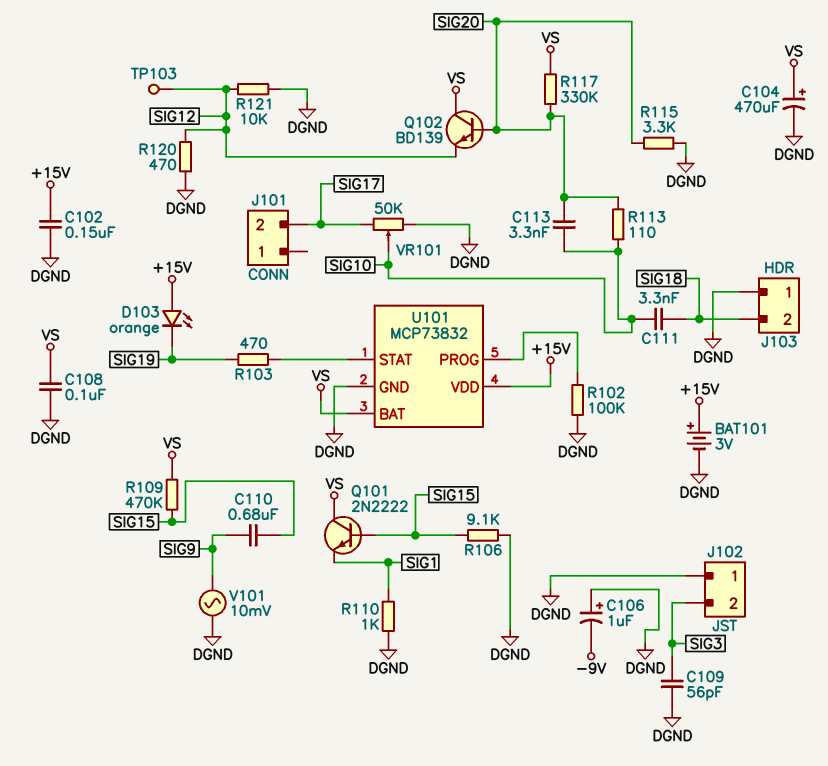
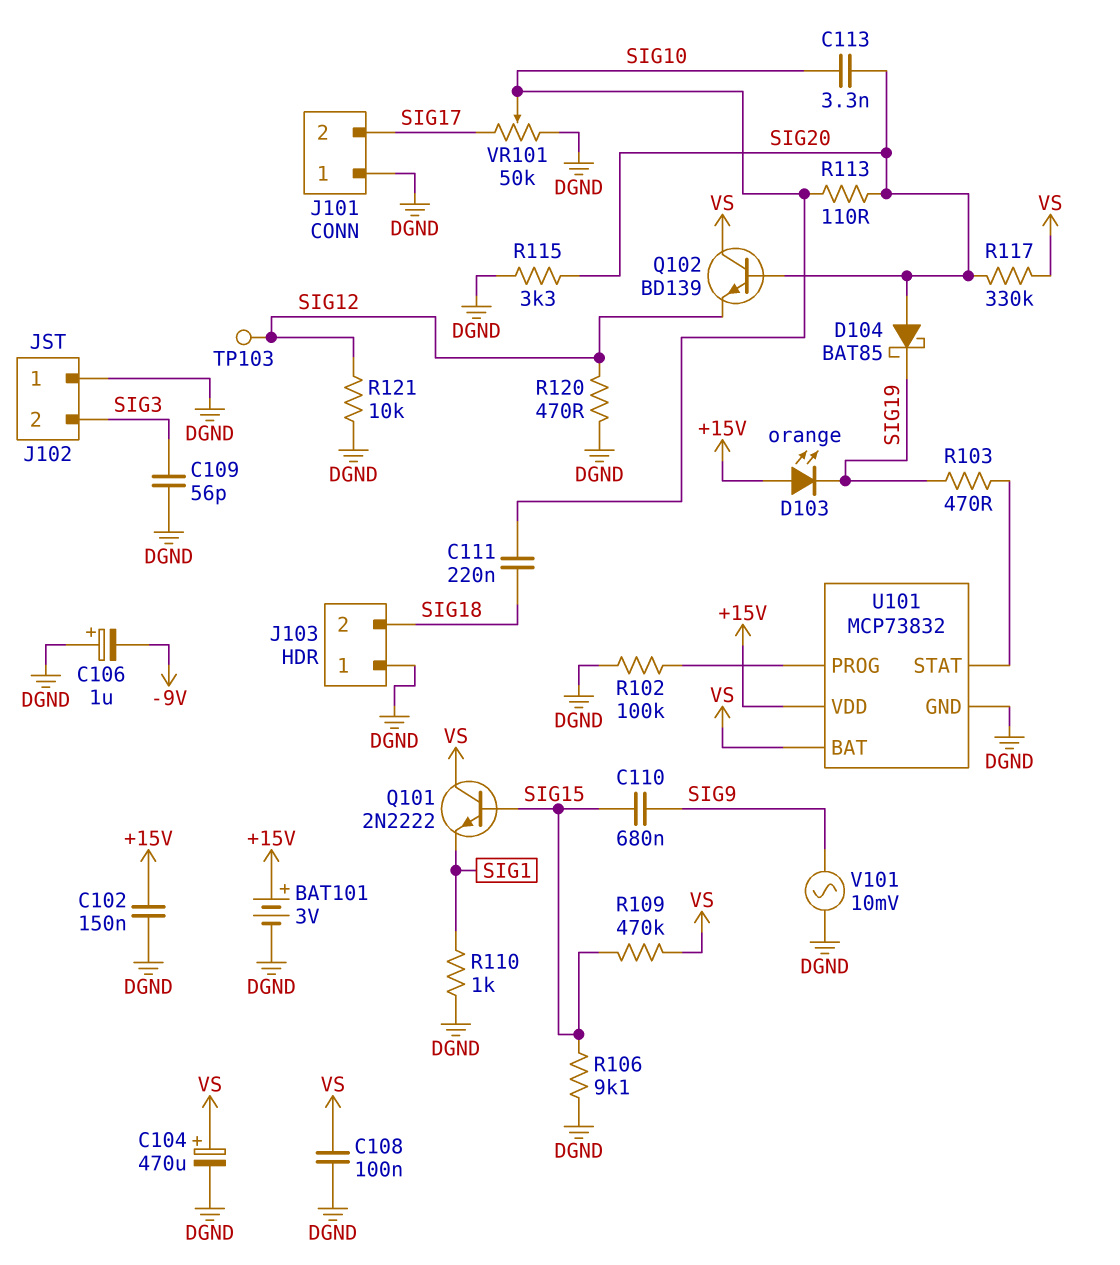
C111: 3.3nF (SIG10, SIG18) -> 220nF (SIG10, SIG18)
D104: none -> schottky BAT85 (A SIG20, K SIG19)
J101 pin 1: none -> DGND

